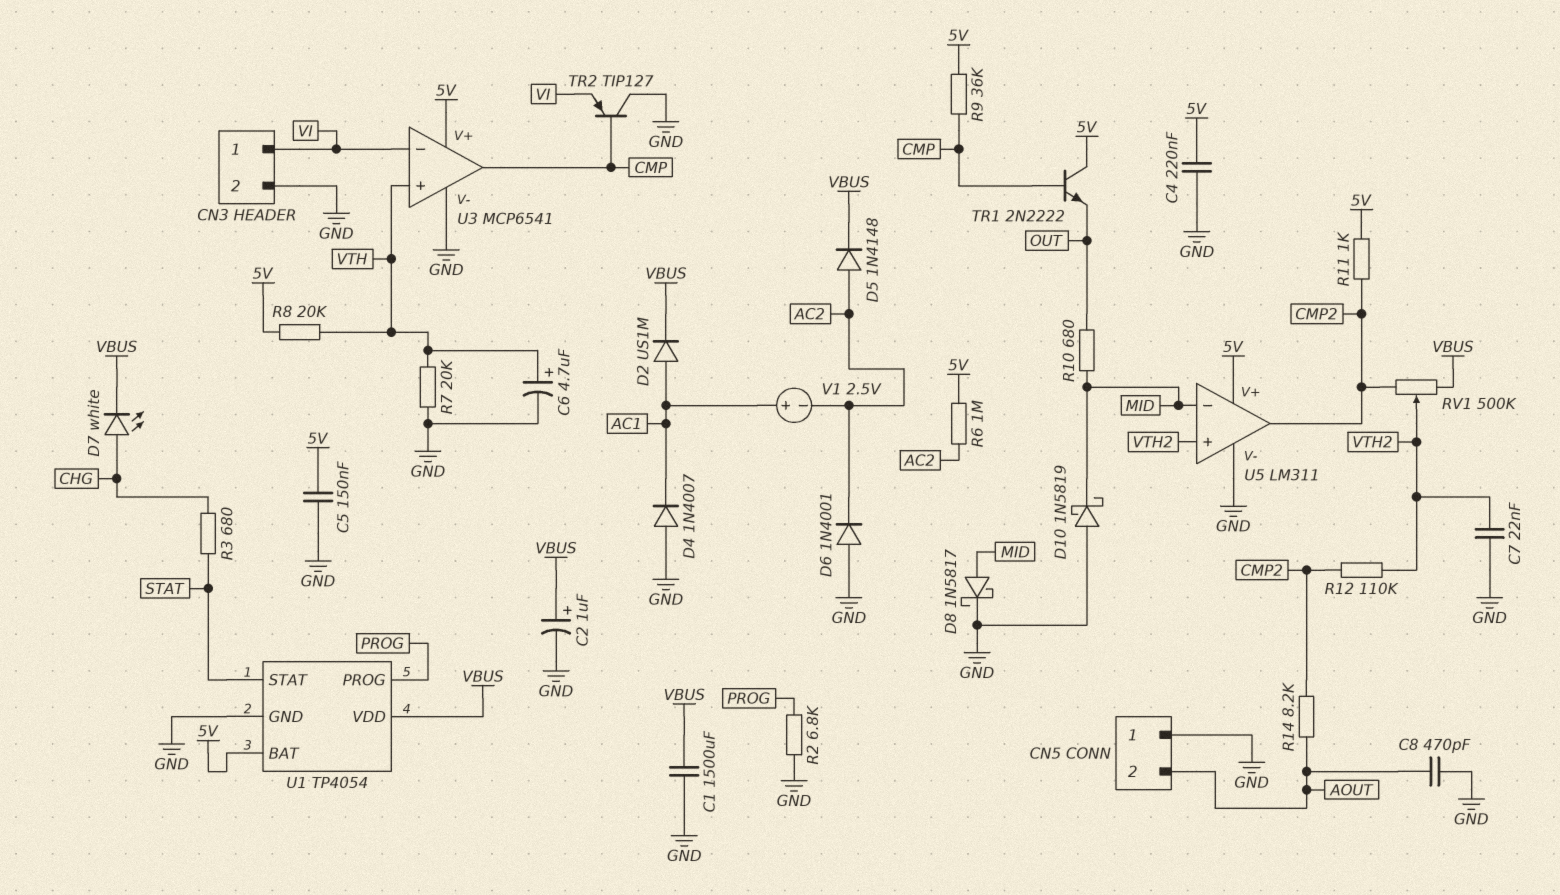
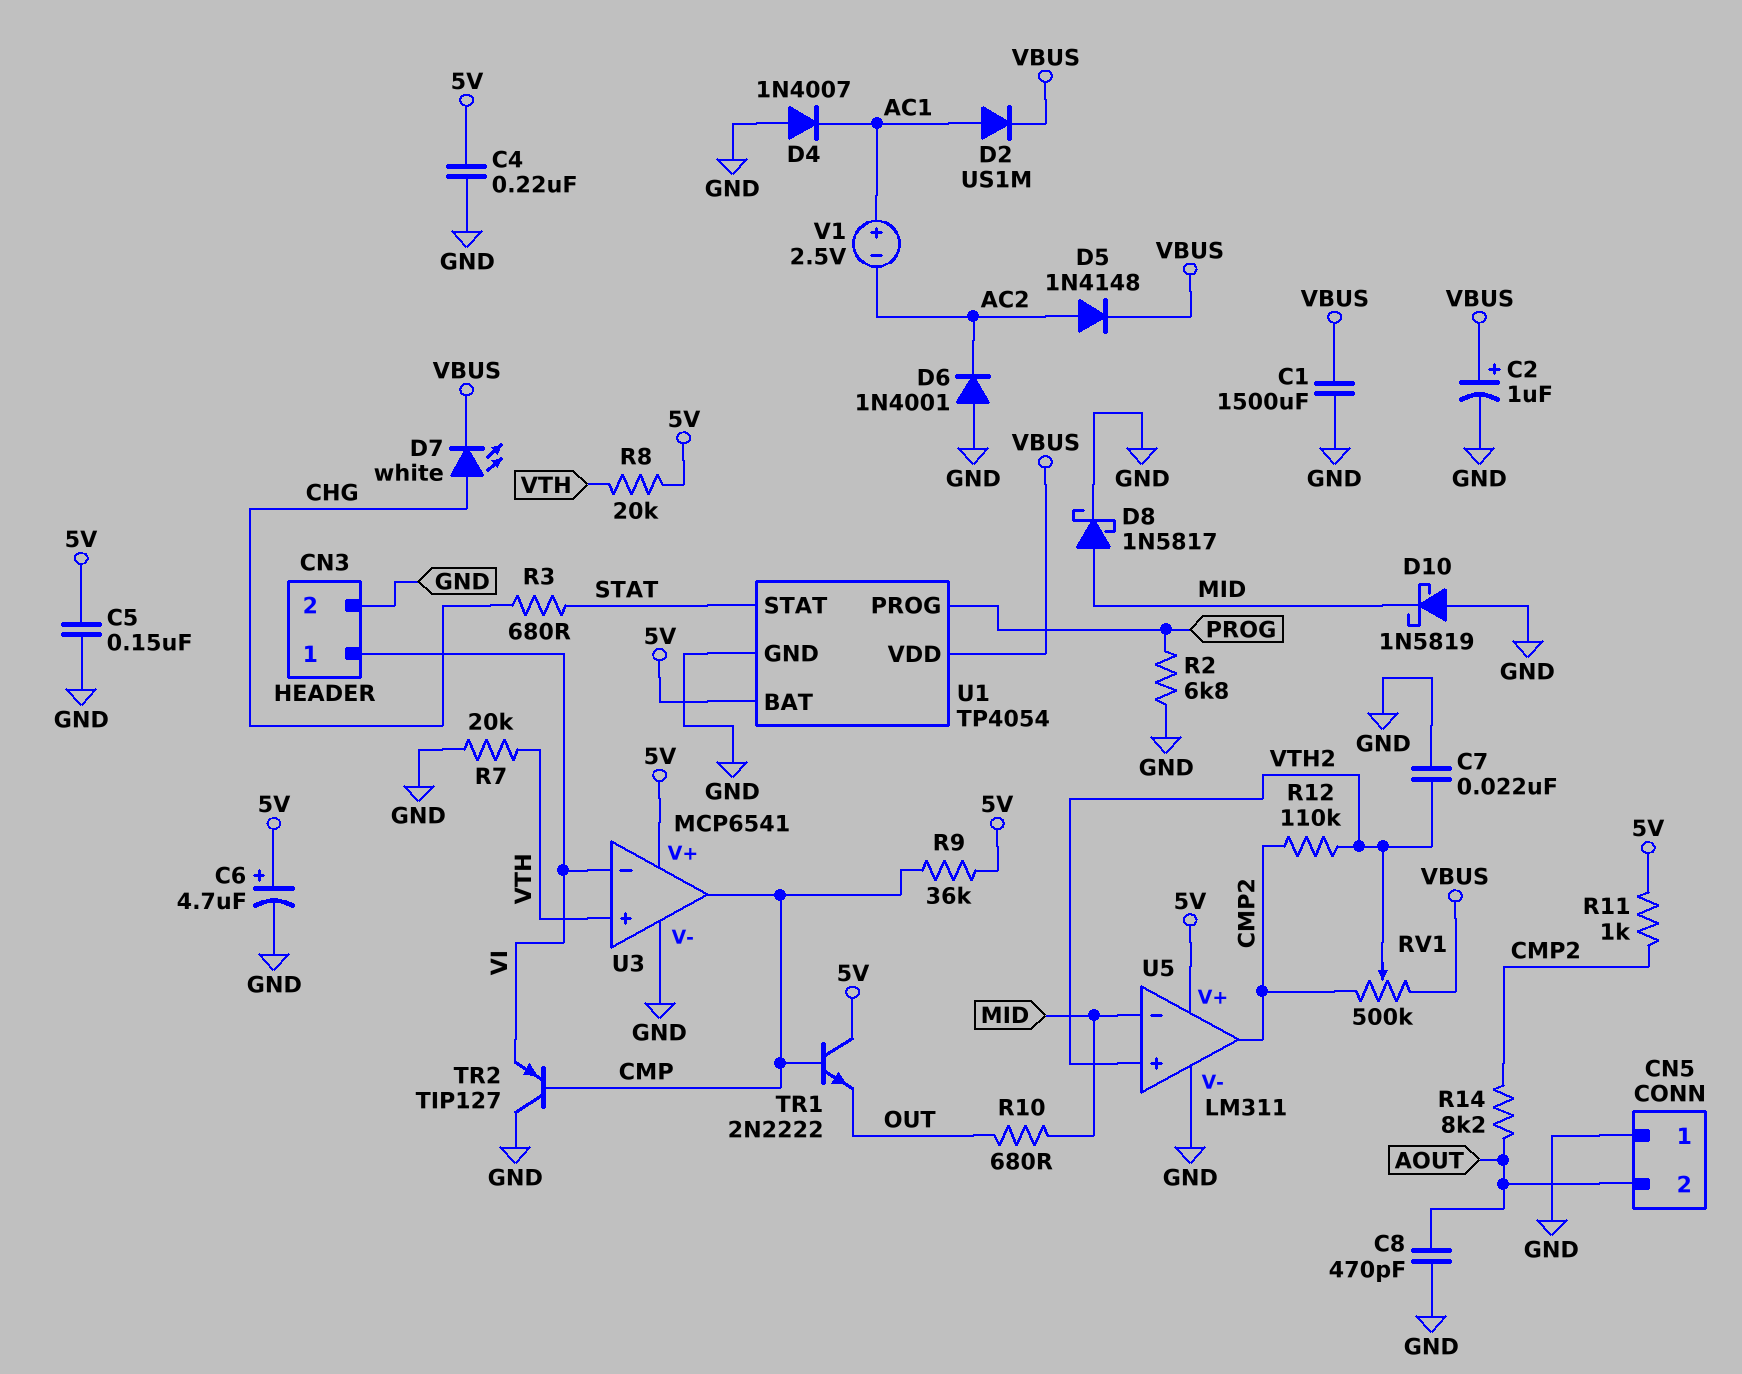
C6: 4.7uF (plus VTH, minus GND) -> 4.7uF (plus 5V, minus GND)
R6: 1M (5V, AC2) -> none

